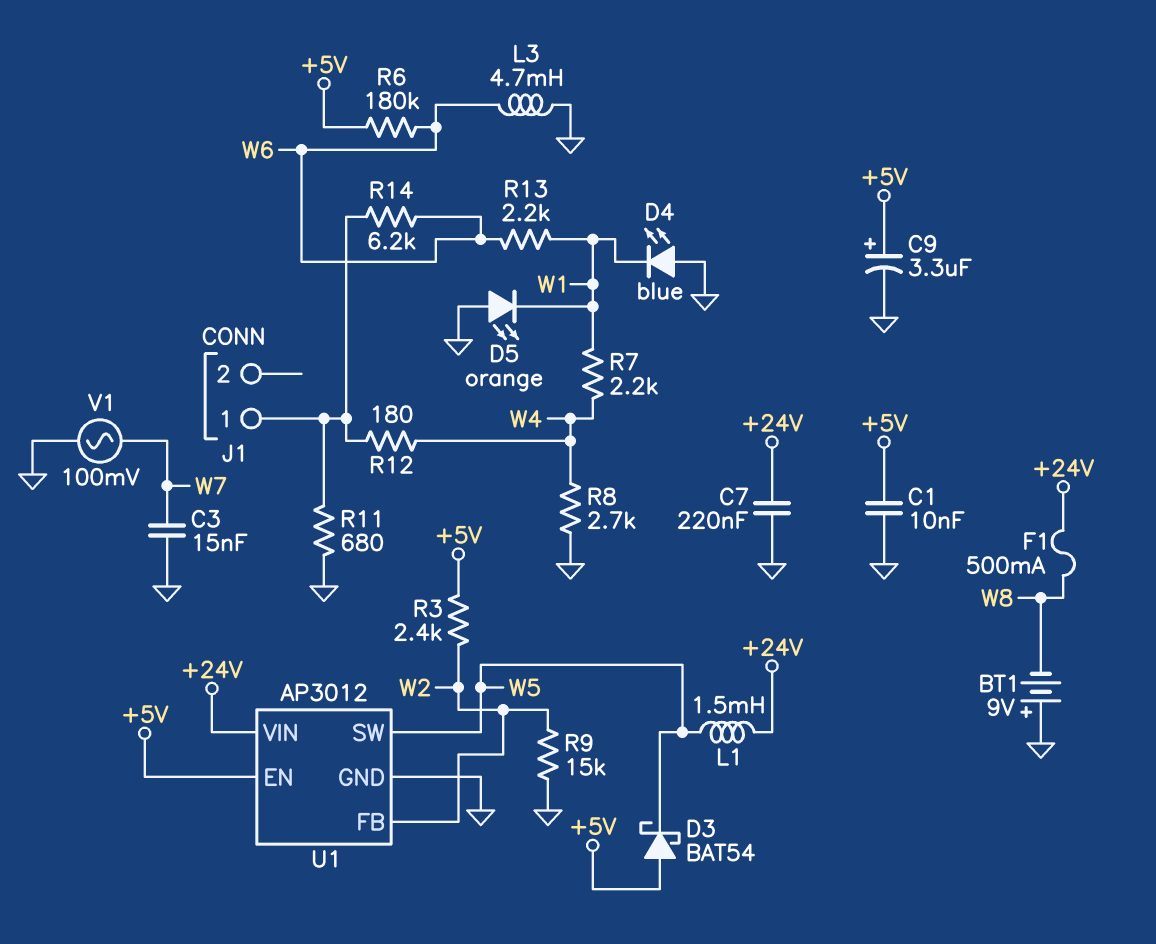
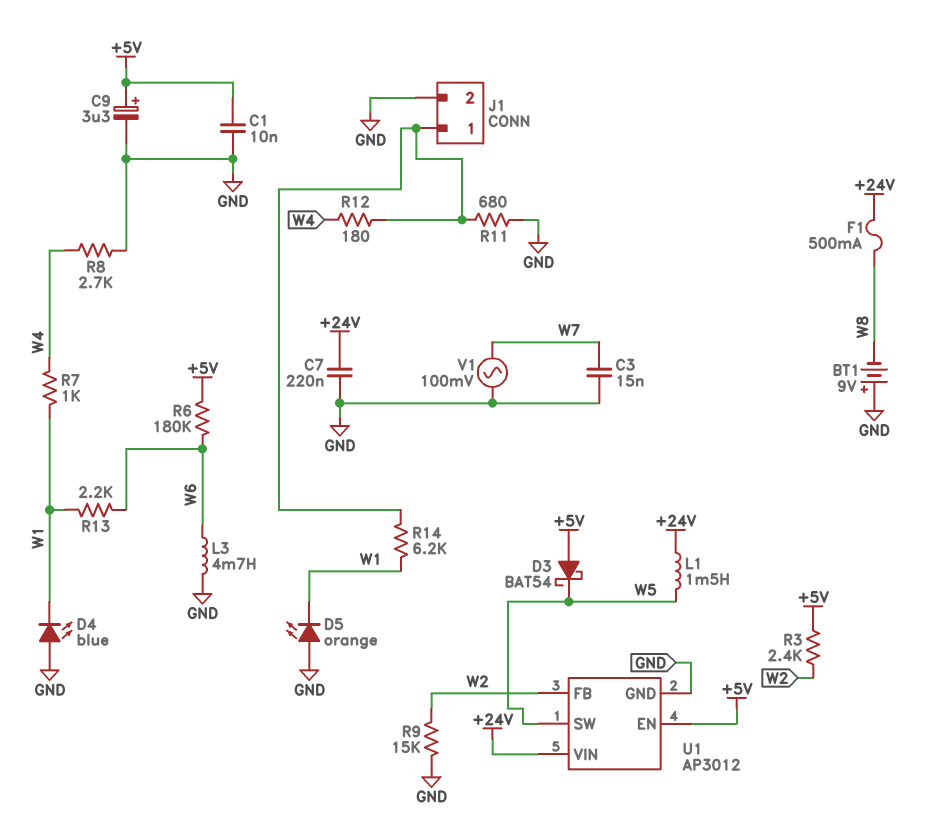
J1 pin 2: none -> GND
R7: 2.2k (W1, W4) -> 1k (W1, W4)
R14: 6.2k (J1/1, W6) -> 6.2k (J1/1, W1)

